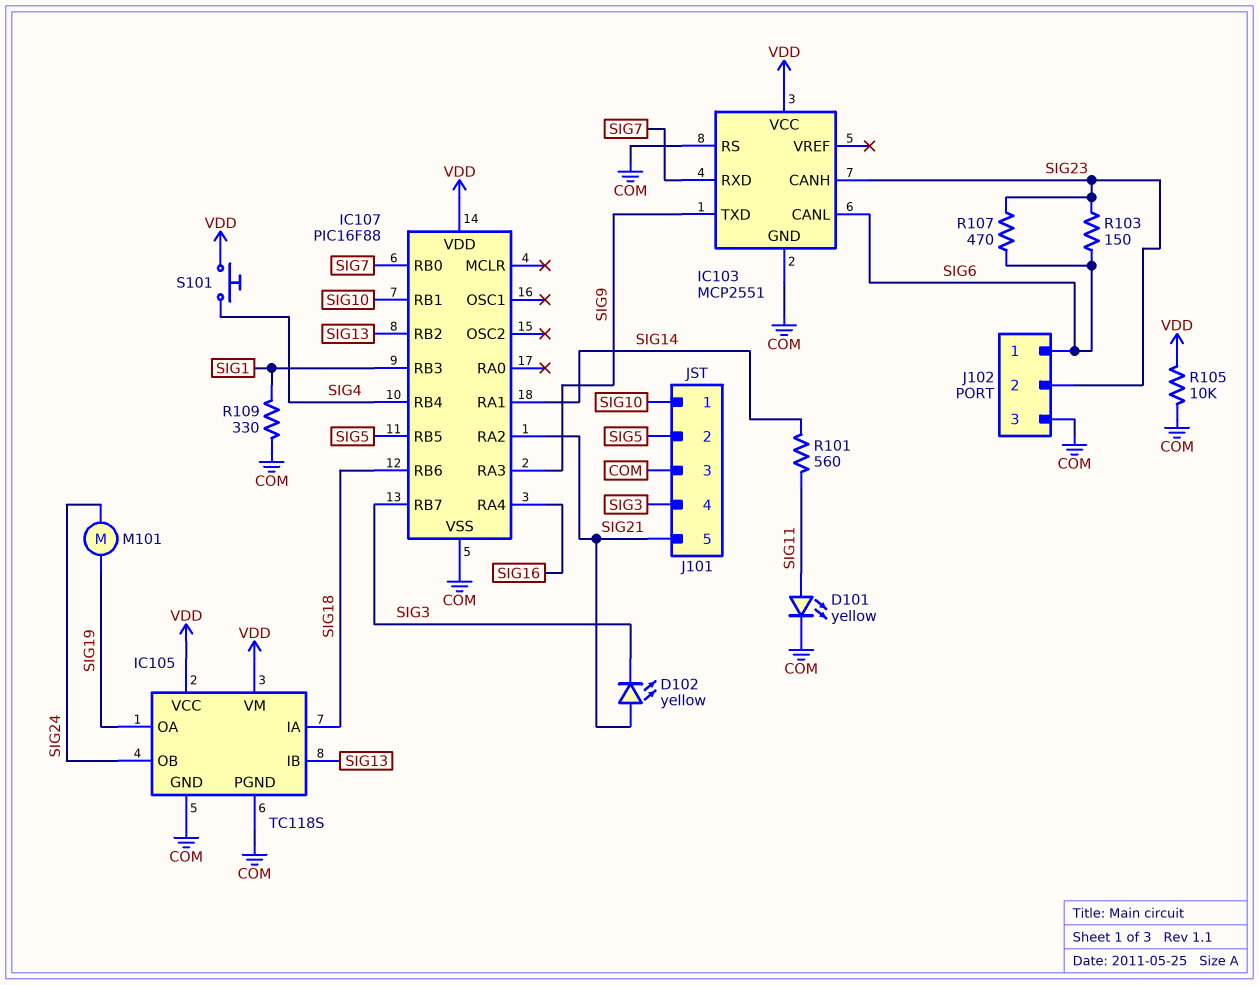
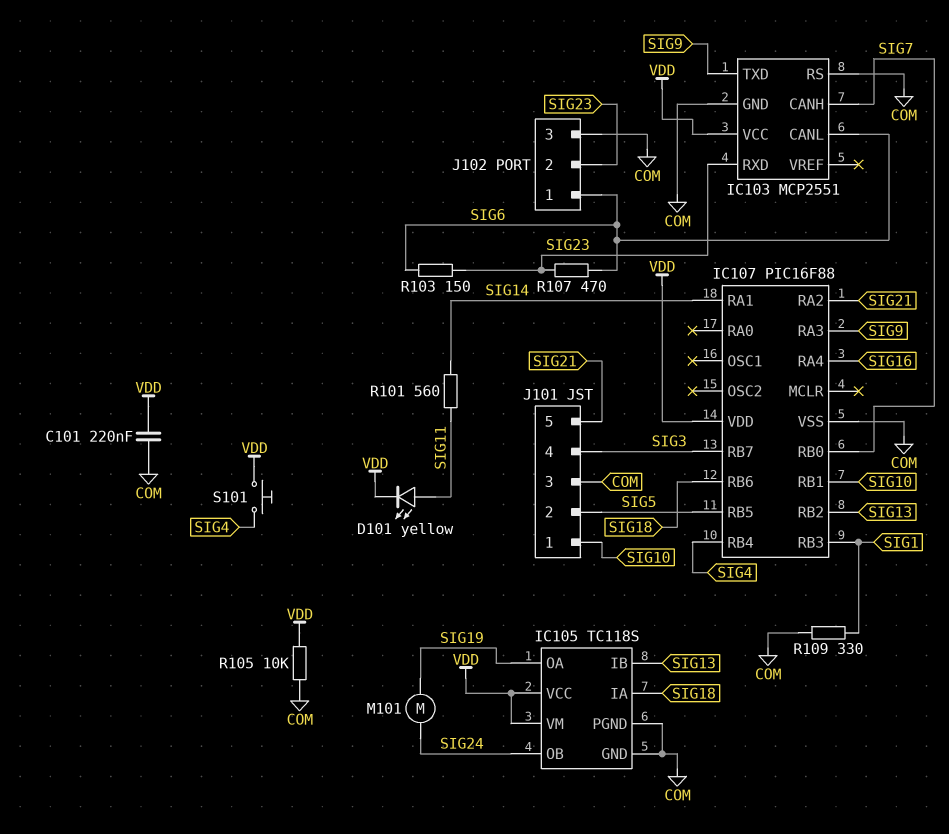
C101: none -> 220nF (COM, VDD)
D101: LED yellow (A SIG11, K COM) -> LED yellow (A SIG11, K VDD)
D102: LED yellow (A SIG21, K SIG3) -> none
IC103 pin CANH: SIG23 -> SIG7
IC103 pin RXD: SIG7 -> SIG23

